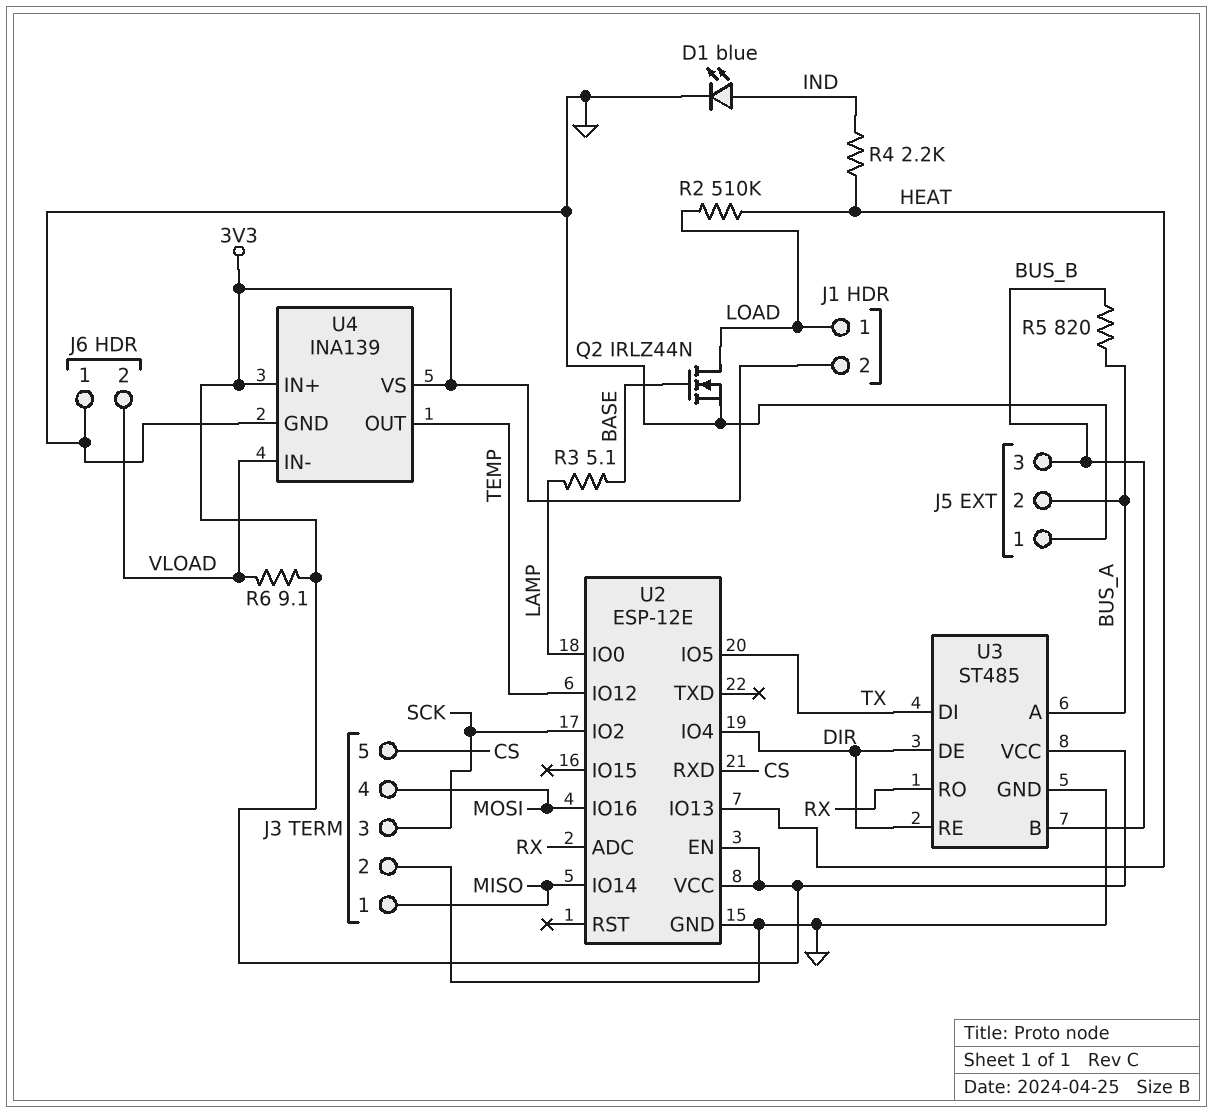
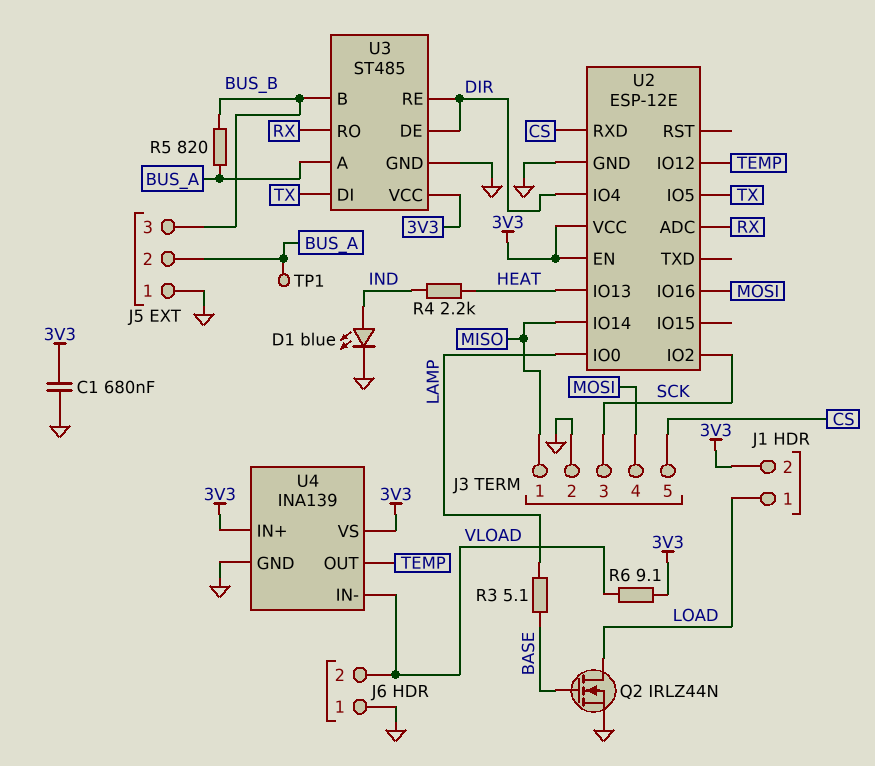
C1: none -> 680nF (3V3, GND)
R2: 510k (HEAT, LOAD) -> none
TP1: none -> test point (BUS_A)

